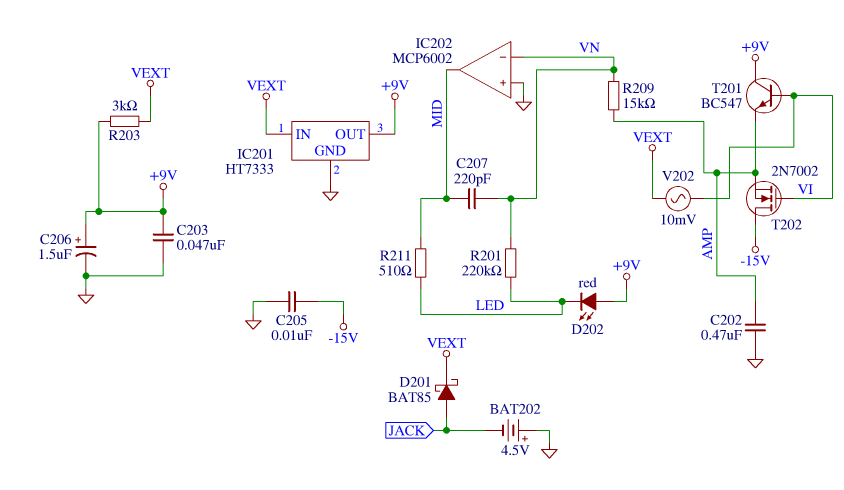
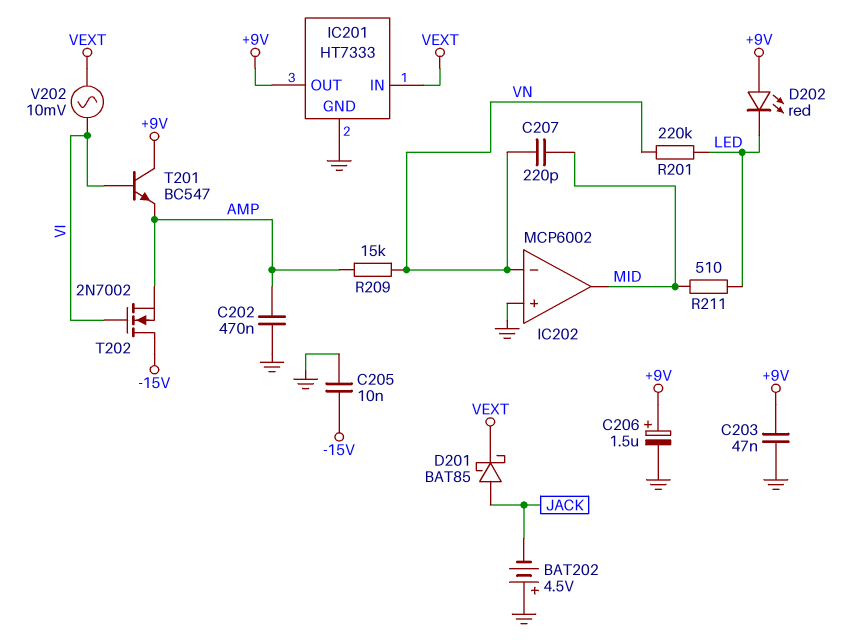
R203: 3k (+9V, VEXT) -> none

